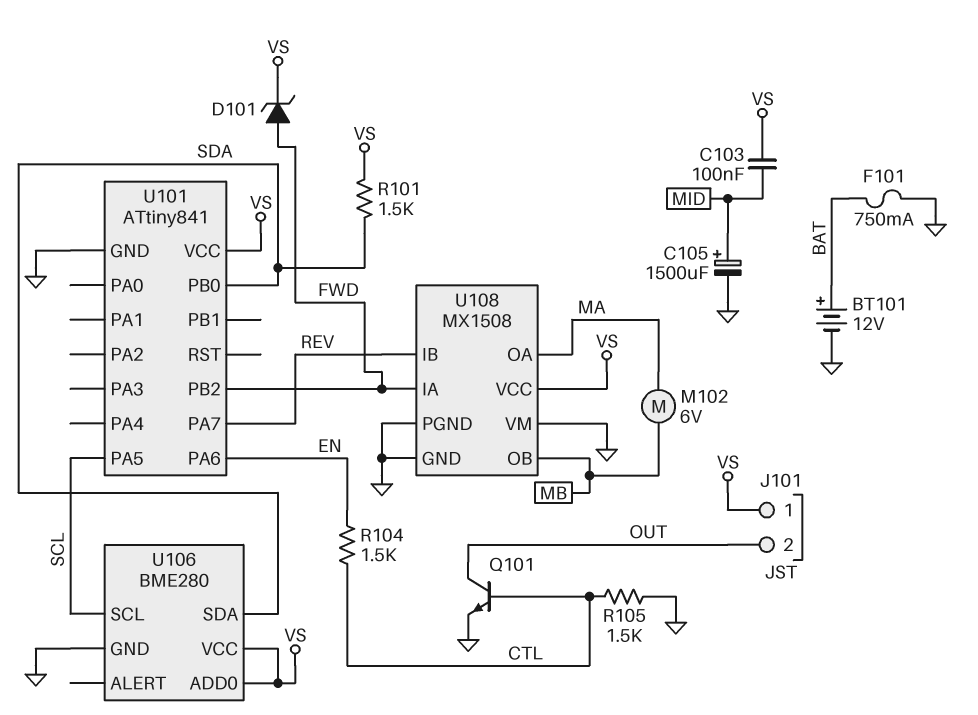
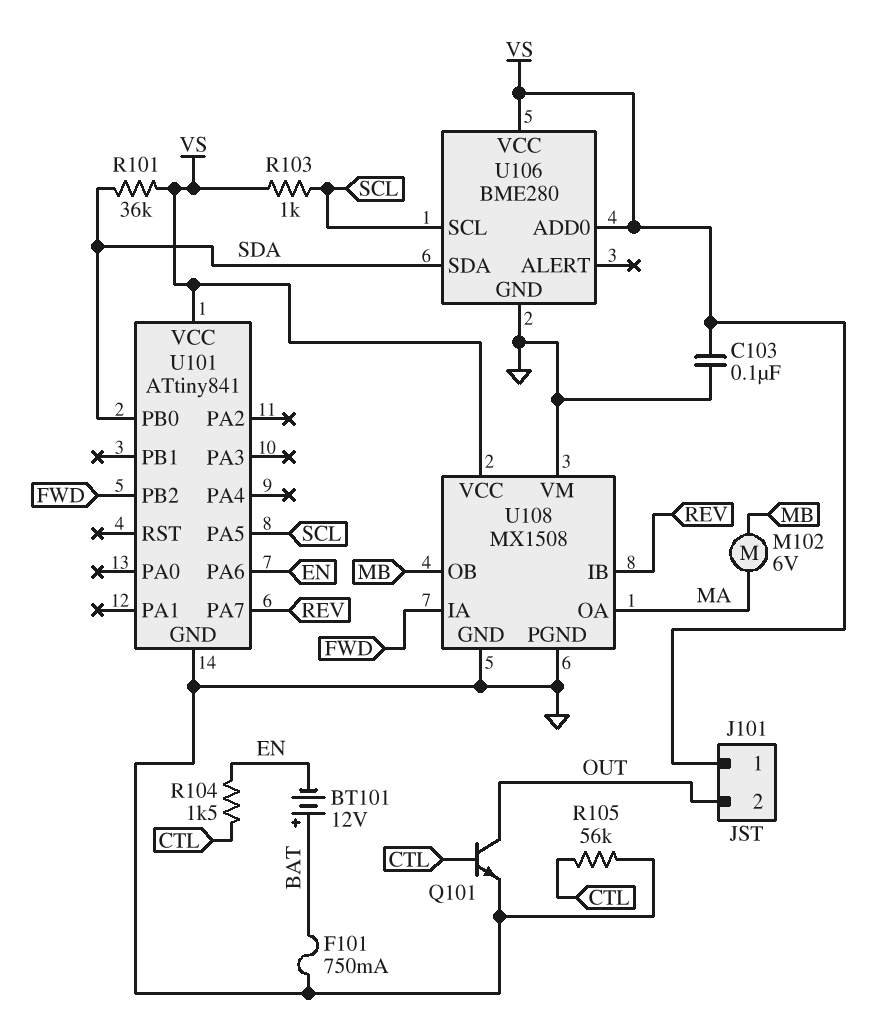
BT101: 12V (plus BAT, minus GND) -> 12V (plus BAT, minus EN)
C103: 100nF (MID, VS) -> 100nF (GND, VS)
C105: 1500uF (plus MID, minus GND) -> none
D101: zener (A FWD, K VS) -> none
R101: 1.5k (SDA, VS) -> 36k (SDA, VS)
R103: none -> 1k (SCL, VS)
R105: 1.5k (CTL, GND) -> 56k (CTL, GND)

